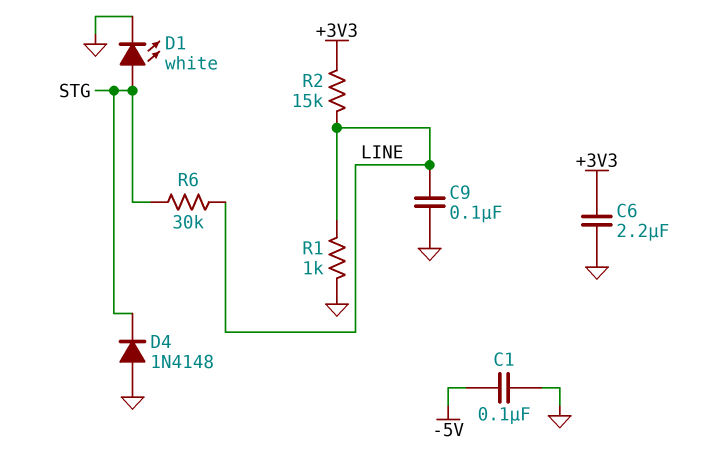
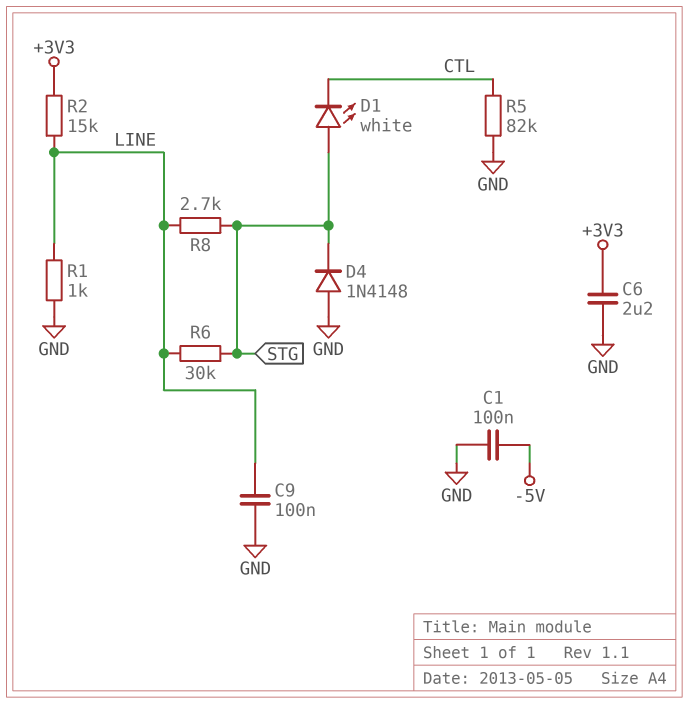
D1: LED white (A STG, K GND) -> LED white (A STG, K CTL)
R5: none -> 82k (CTL, GND)
R8: none -> 2.7k (LINE, STG)

